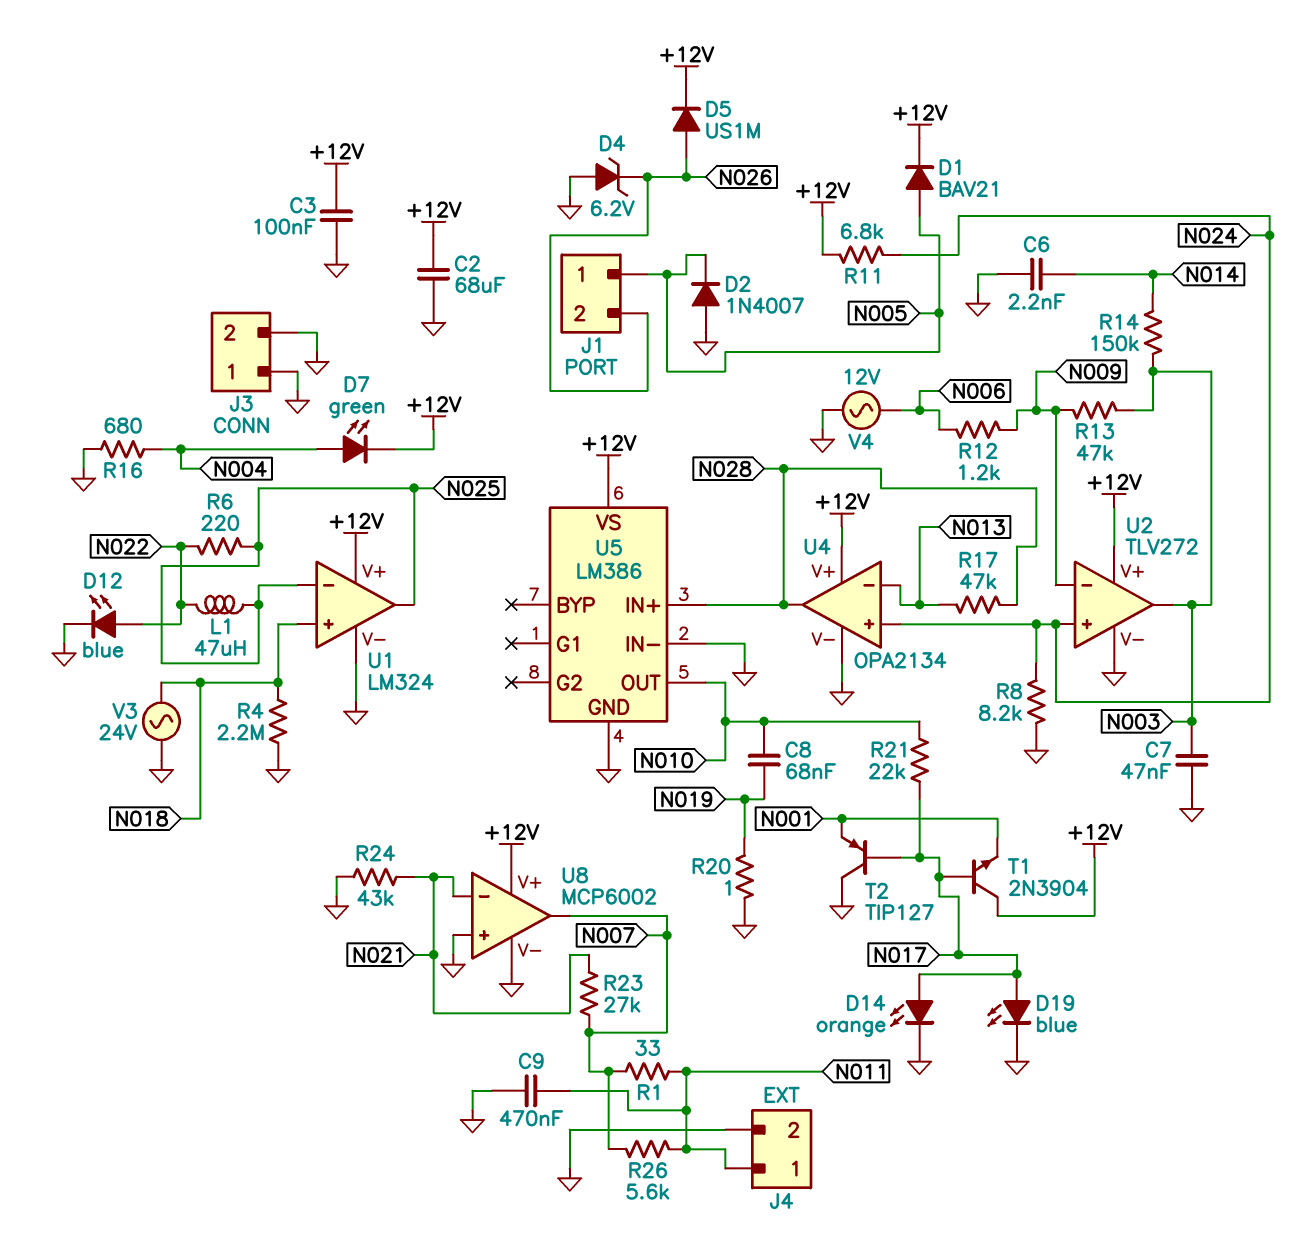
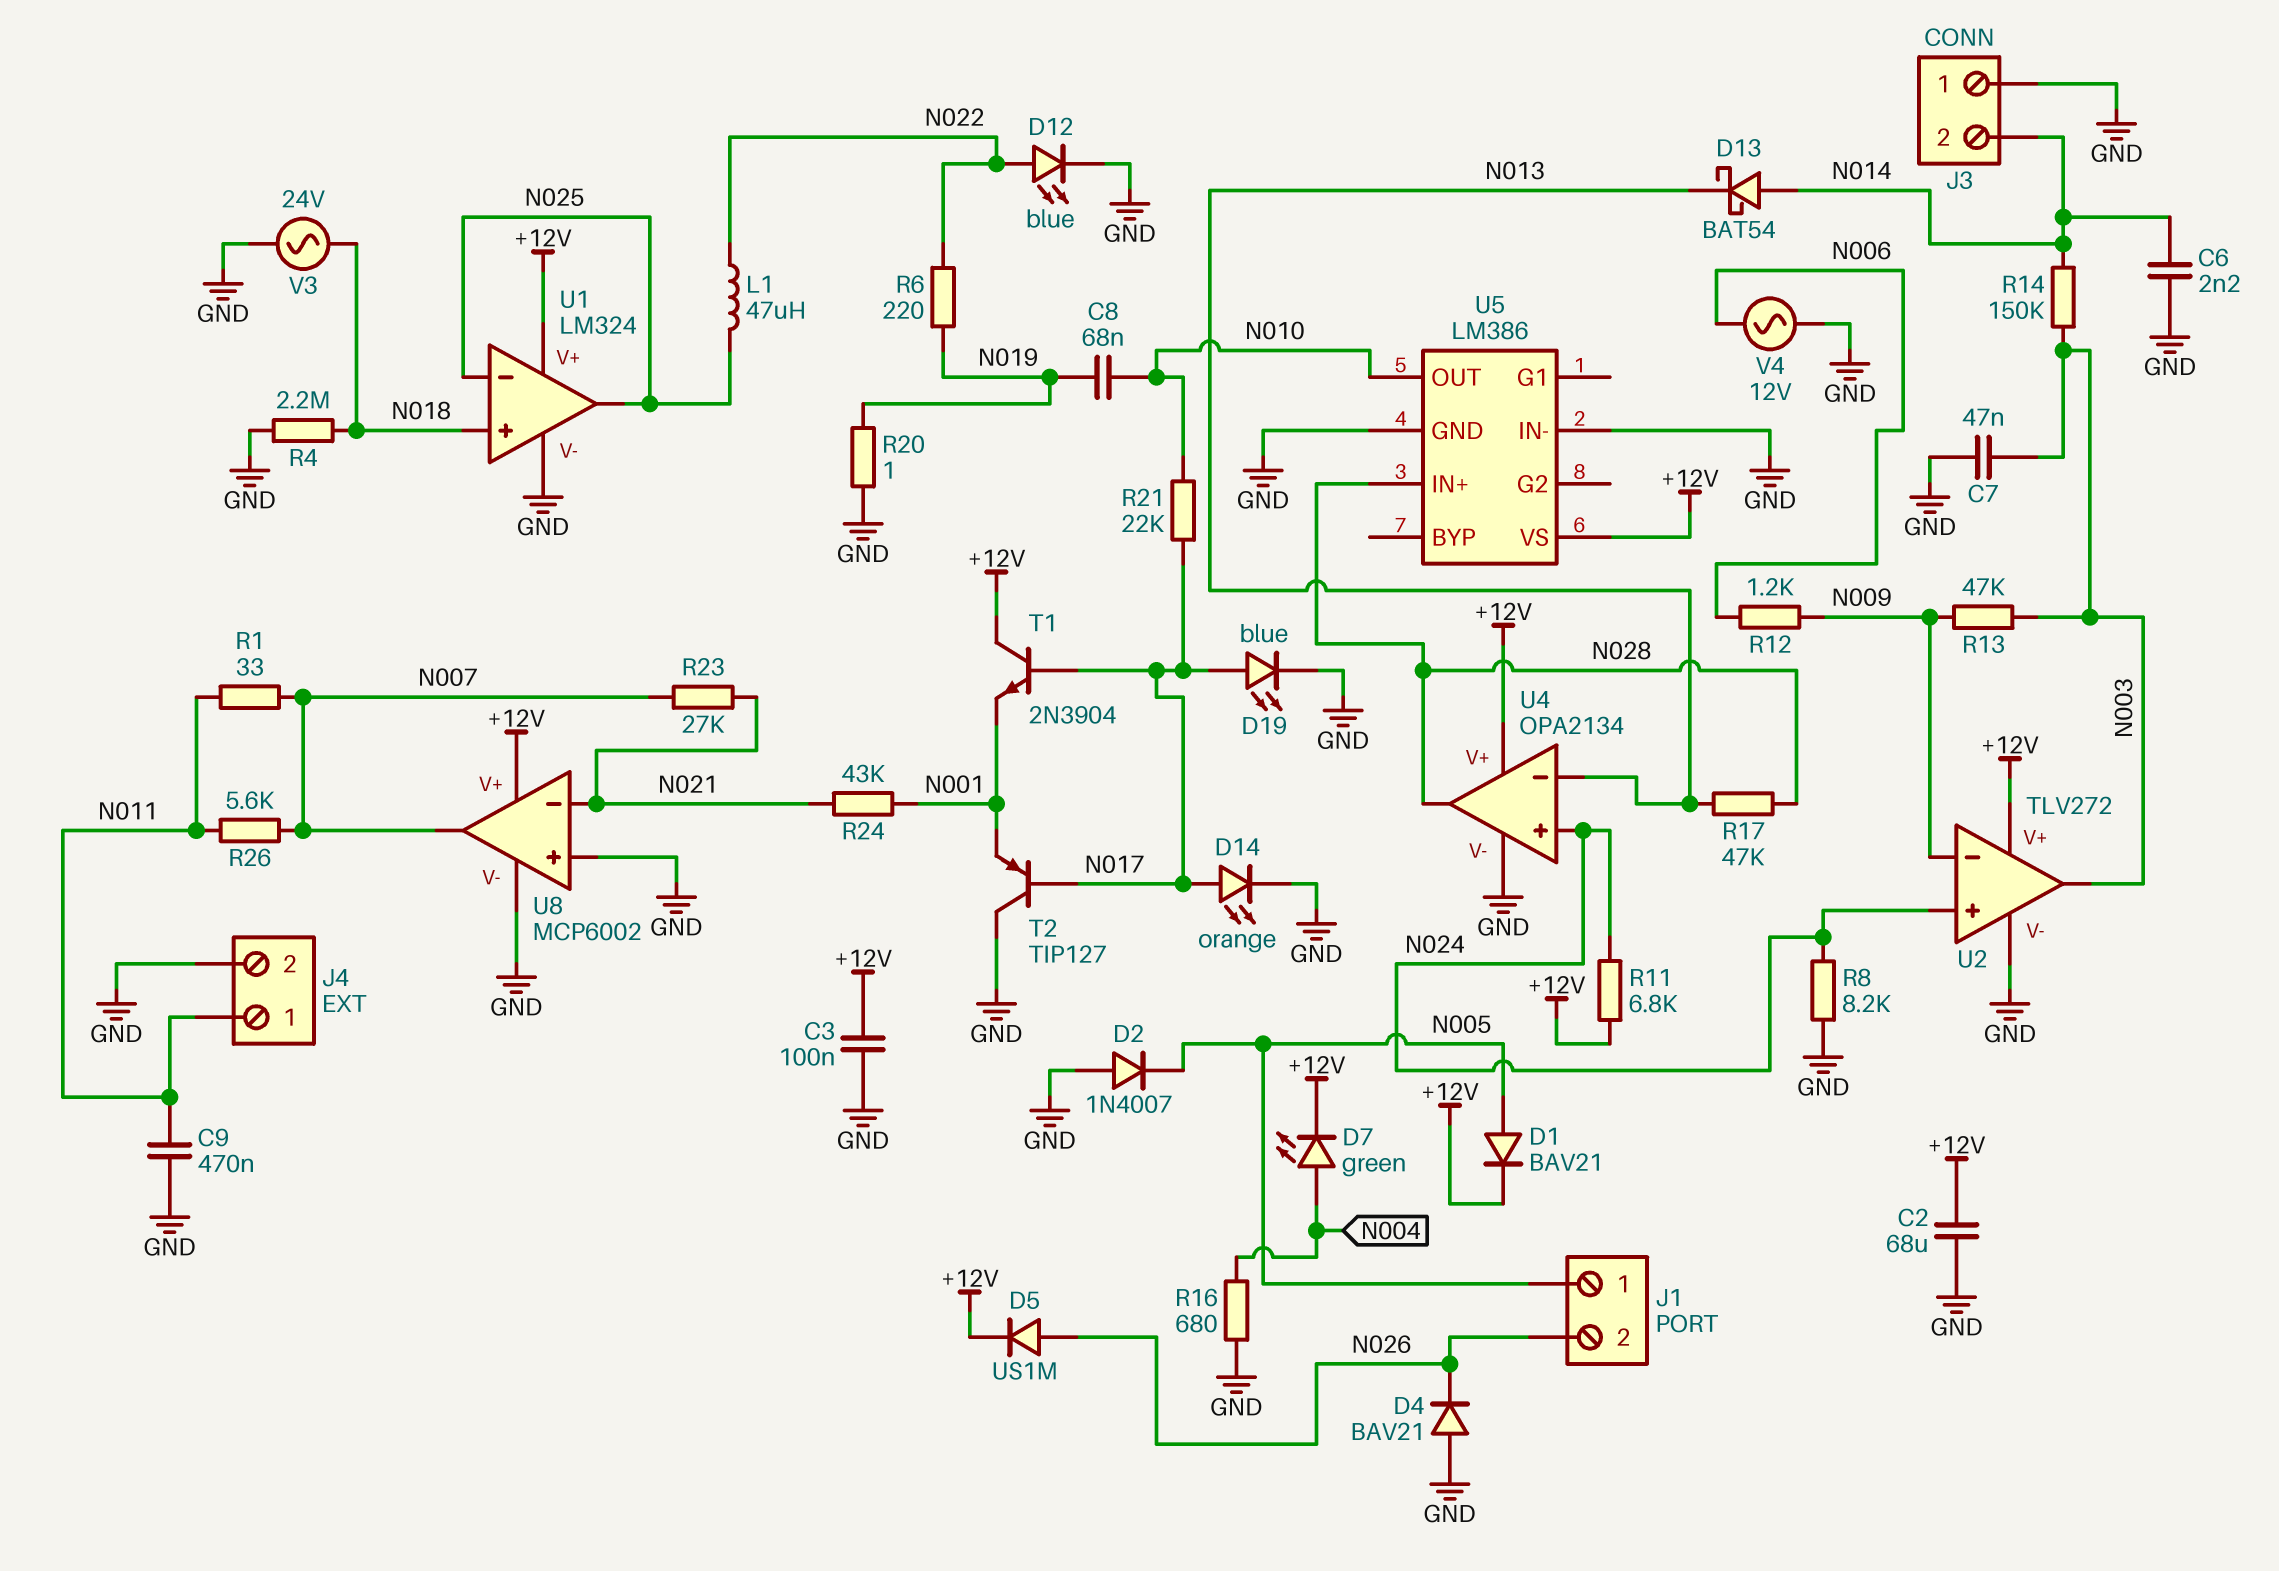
D4: zener 6.2V (A GND, K N026) -> diode BAV21 (A GND, K N026)
D13: none -> schottky BAT54 (A N014, K N013)
J3 pin 2: GND -> N014
R6: 220 (N022, N025) -> 220 (N019, N022)
R24: 43k (GND, N021) -> 43k (N001, N021)

